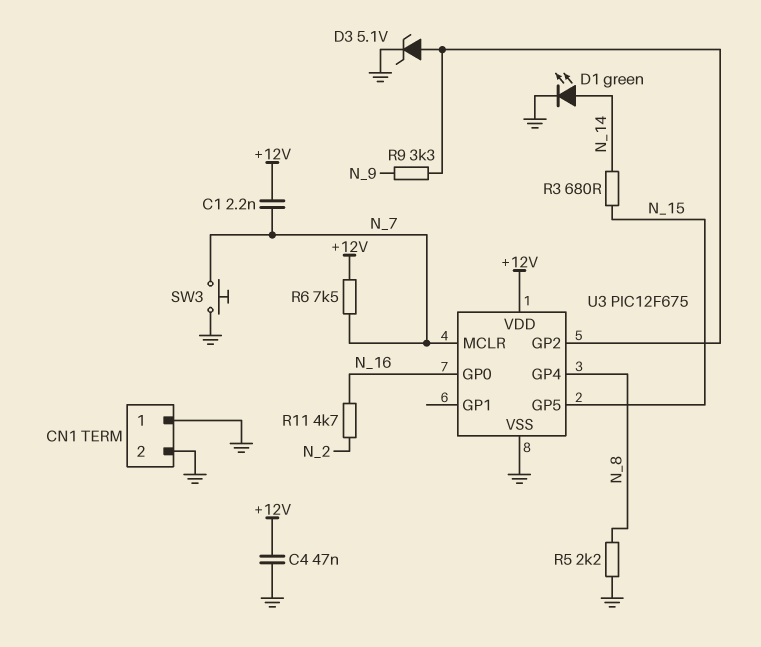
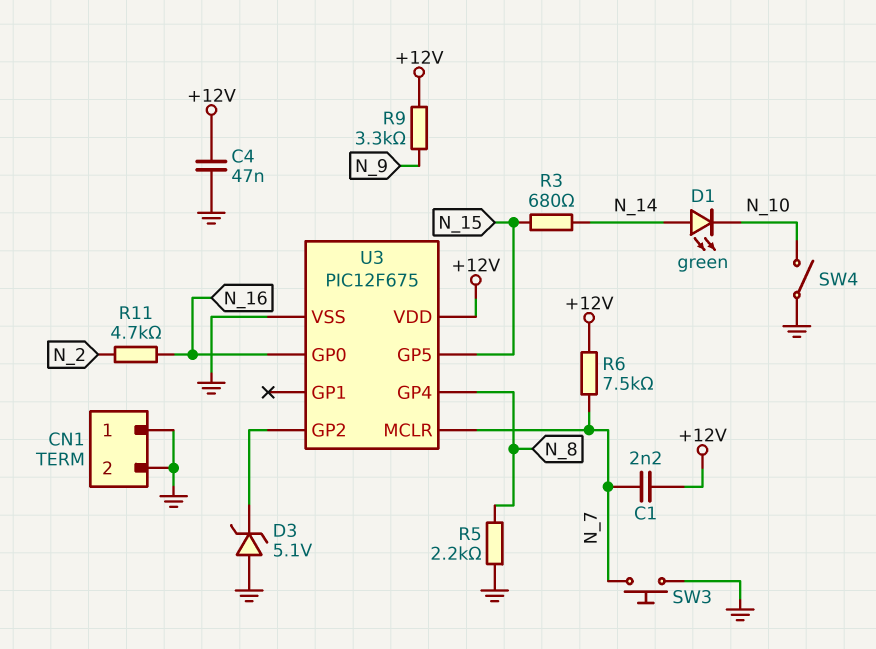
D1: LED green (A N_14, K GND) -> LED green (A N_14, K N_10)
D3: zener 5.1V (A U3/GP2, K GND) -> zener 5.1V (A GND, K U3/GP2)
R9: 3.3k (N_9, U3/GP2) -> 3.3k (+12V, N_9)
SW4: none -> switch (GND, N_10)

